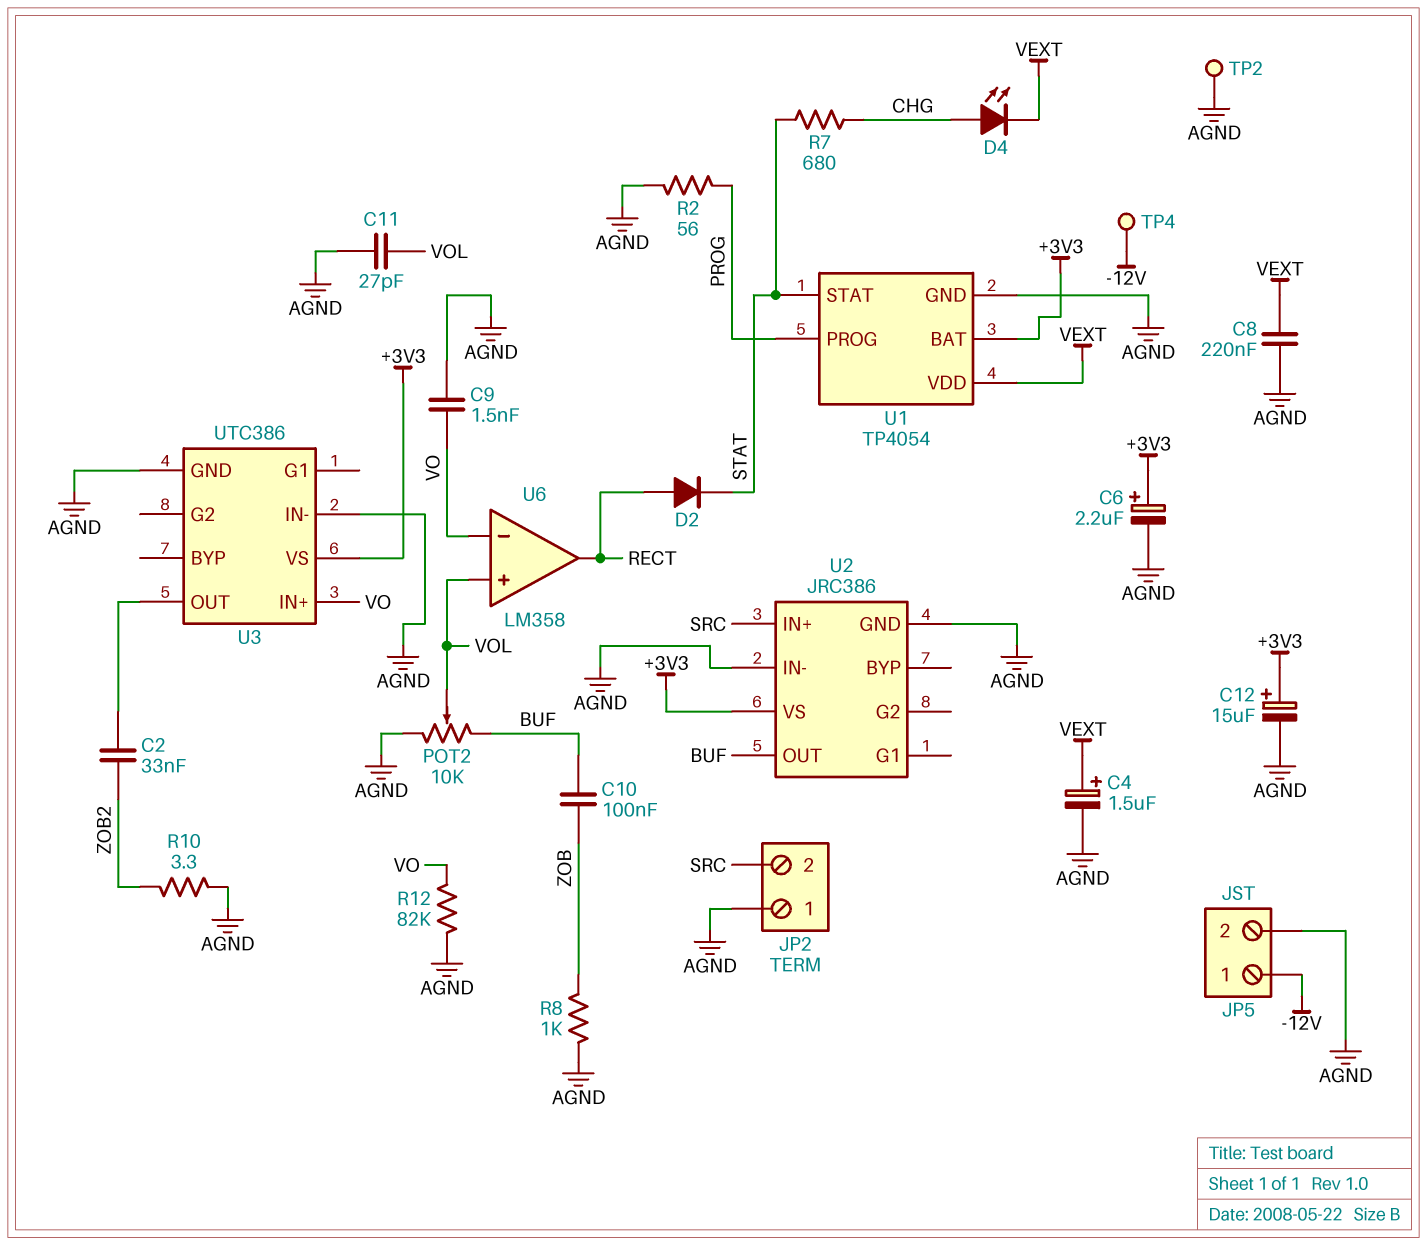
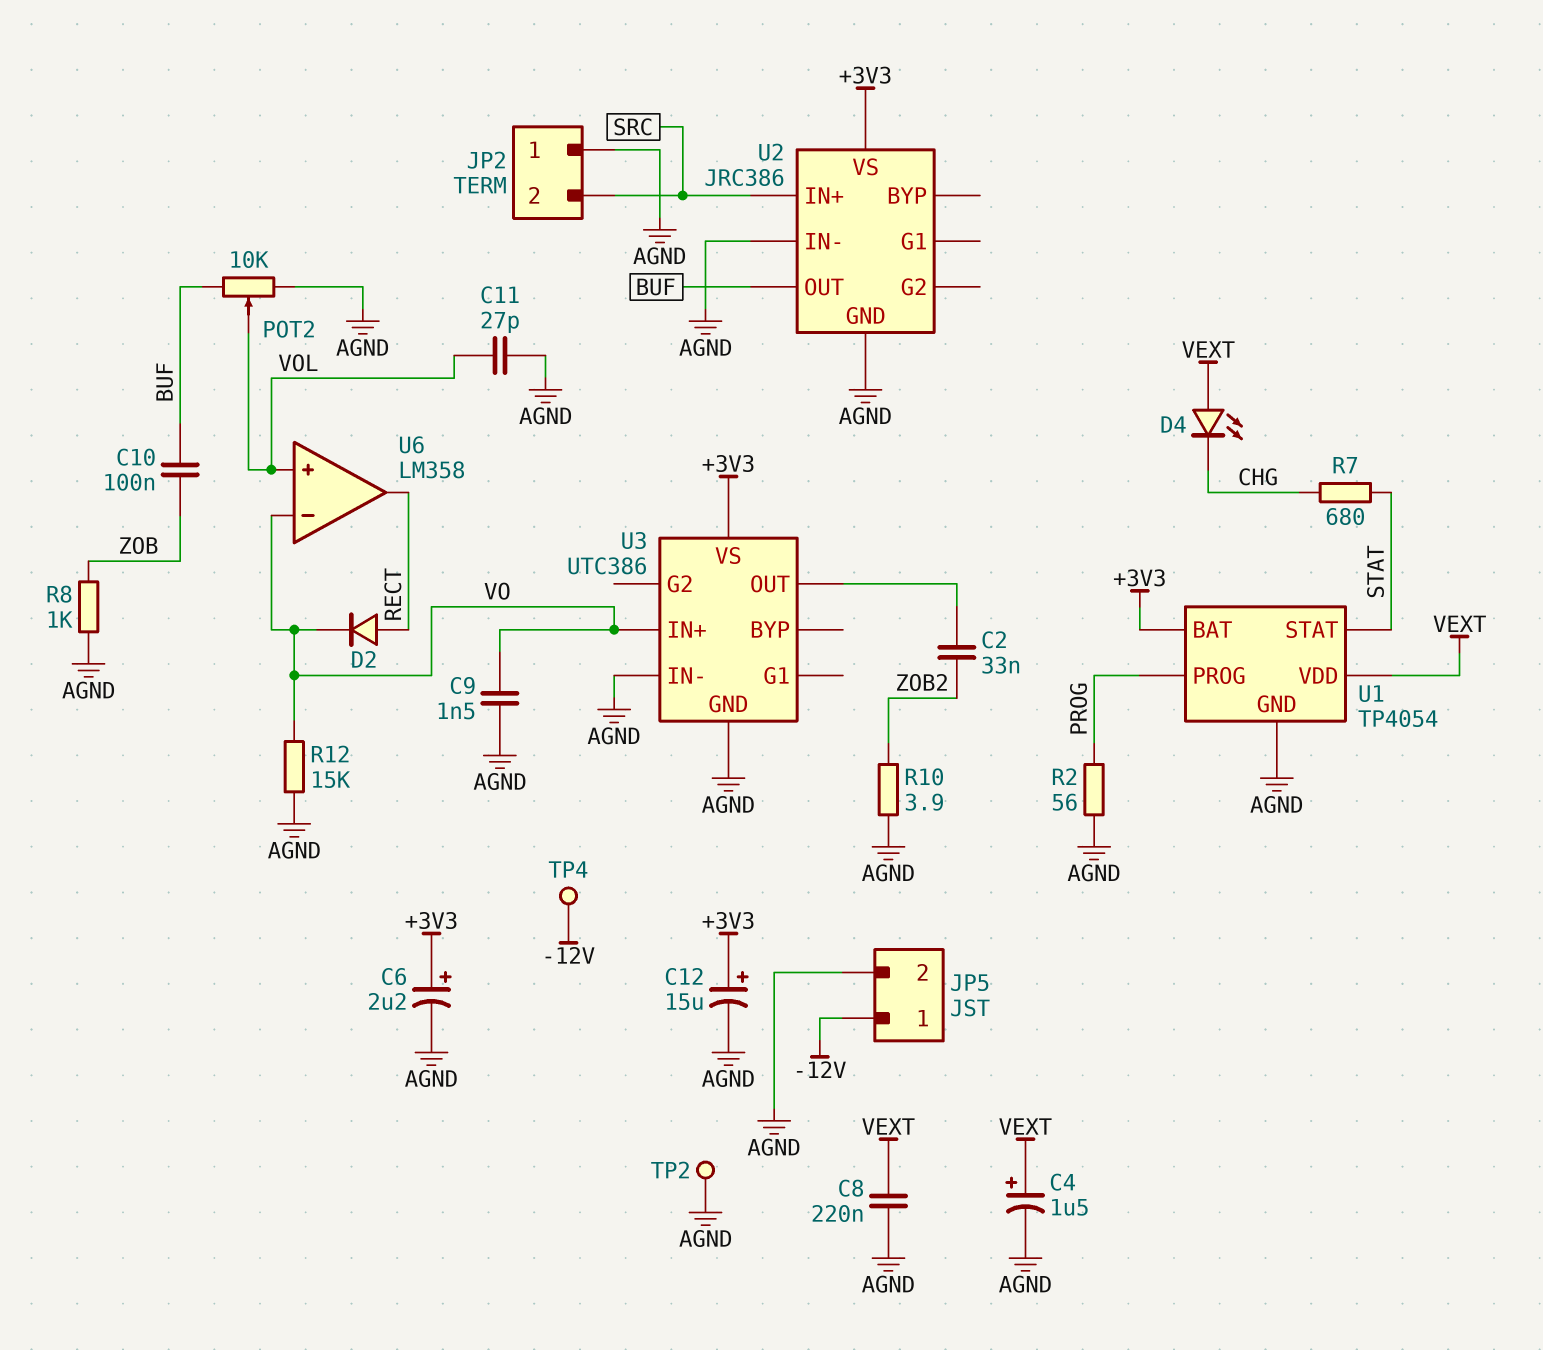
D2: diode (A RECT, K STAT) -> diode (A RECT, K VO)
D4: LED (A CHG, K VEXT) -> LED (A VEXT, K CHG)
R10: 3.3 (AGND, ZOB2) -> 3.9 (AGND, ZOB2)
R12: 82k (AGND, VO) -> 15k (AGND, VO)

